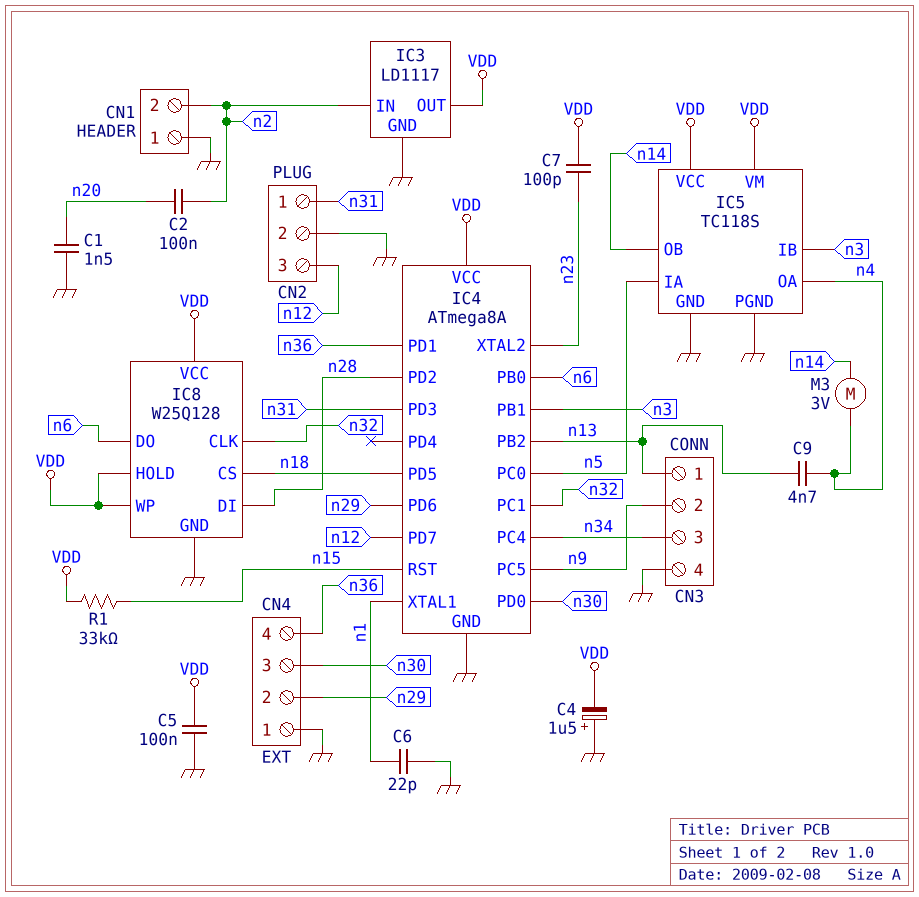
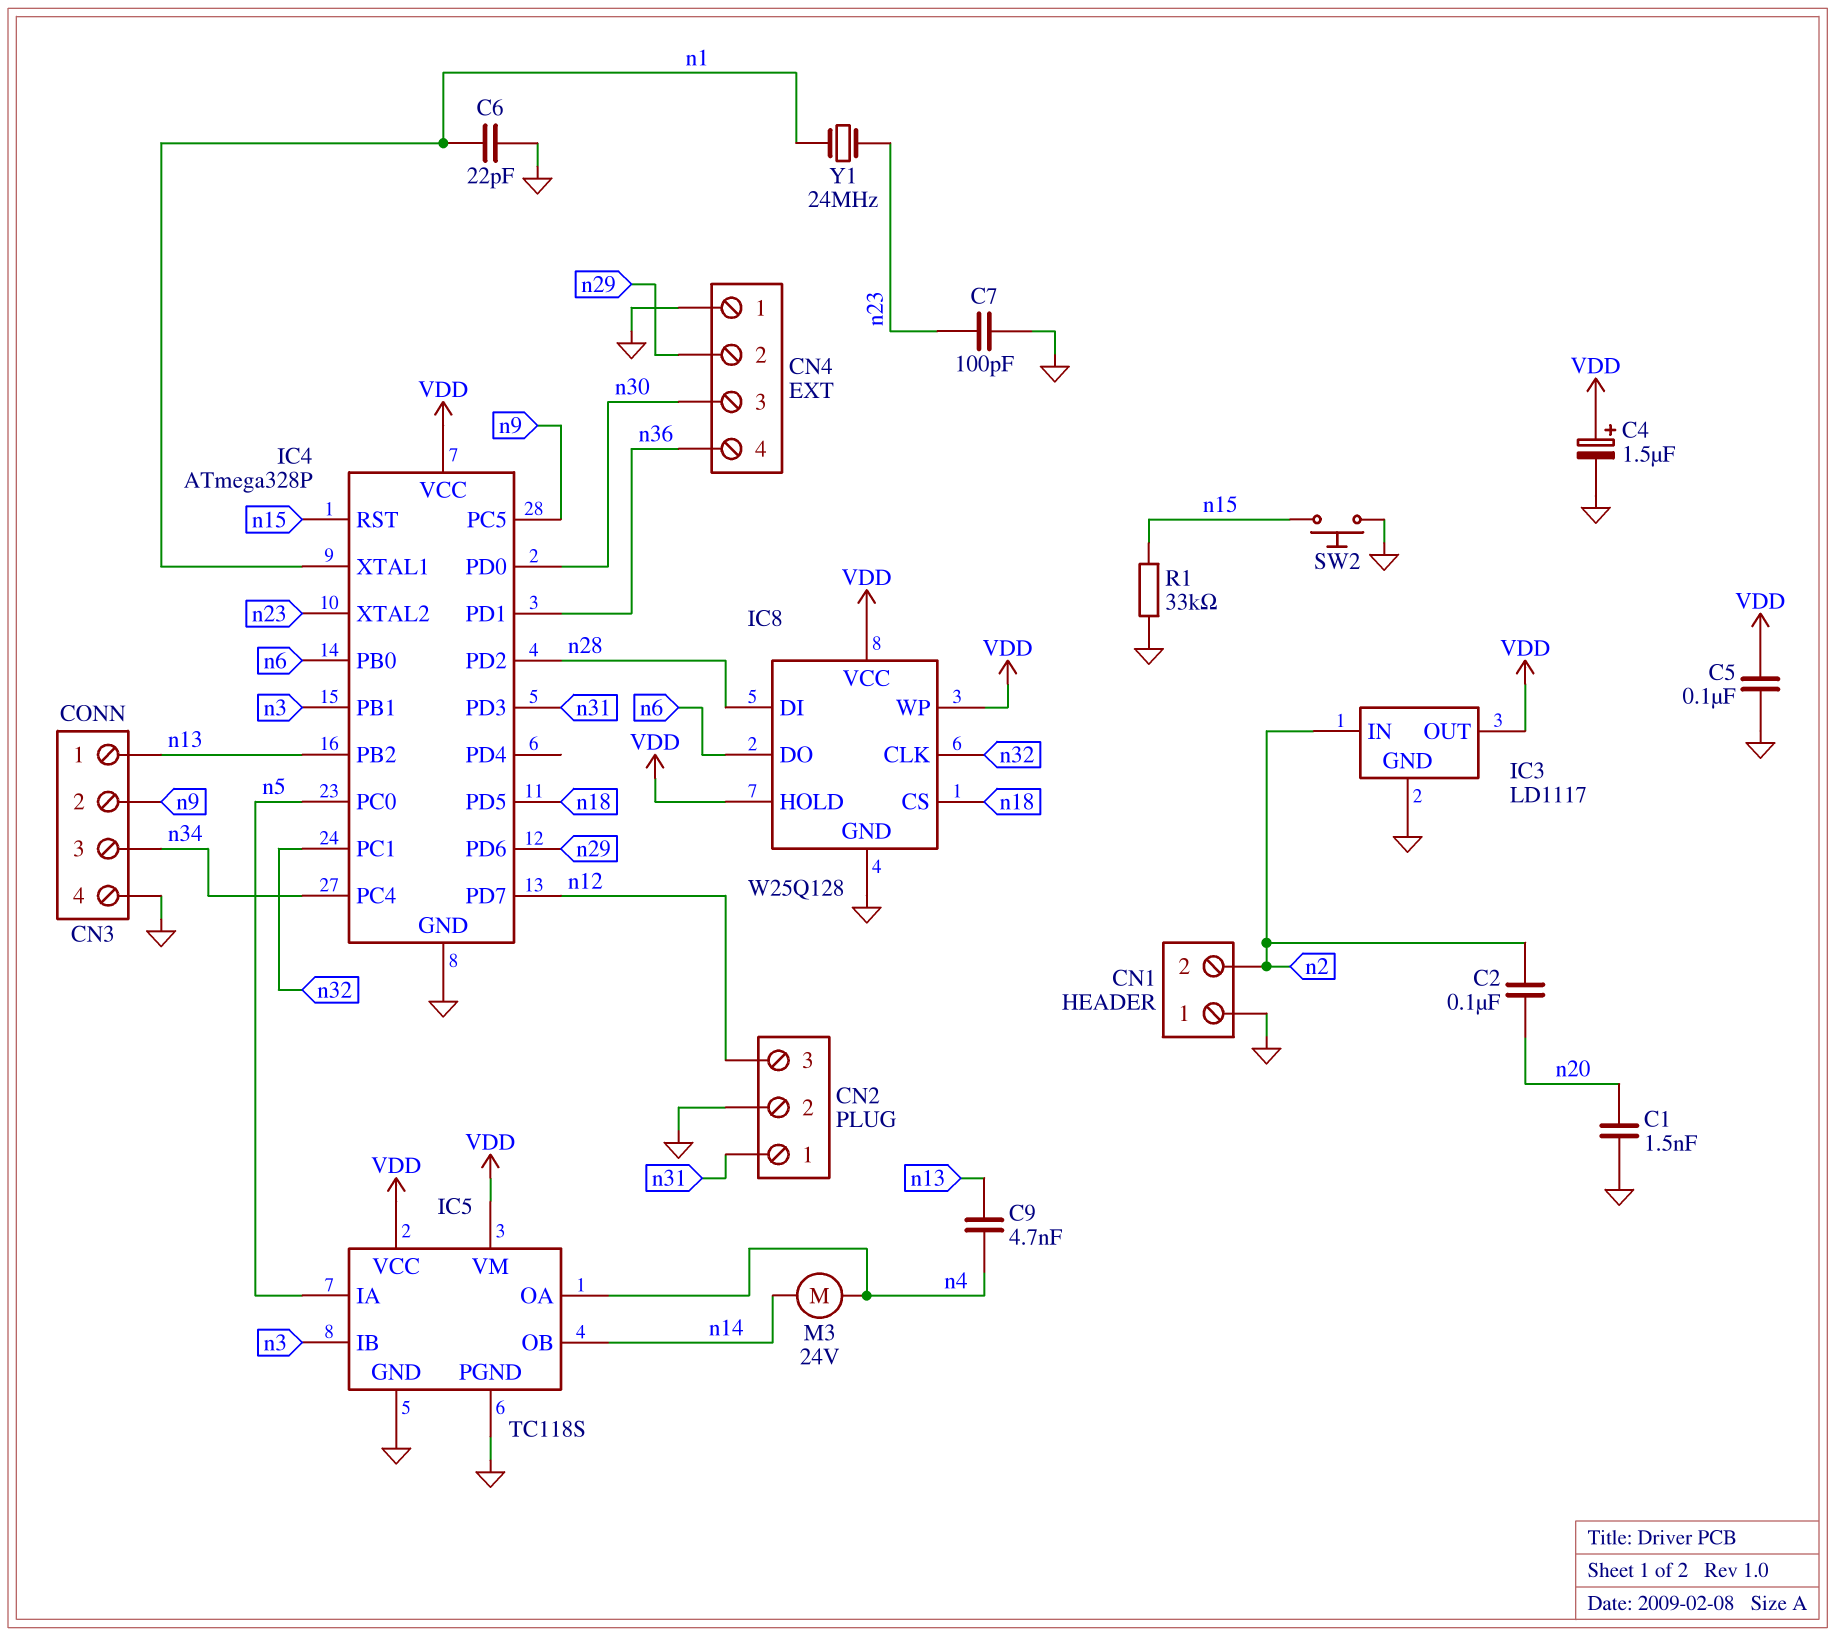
C4: 1.5uF (plus GND, minus VDD) -> 1.5uF (plus VDD, minus GND)
C7: 100pF (VDD, n23) -> 100pF (GND, n23)
IC4: ATmega8A -> ATmega328P
M3: motor 3V (n4, n14) -> motor 24V (n4, n14)
R1: 33k (VDD, n15) -> 33k (GND, n15)
SW2: none -> button (GND, n15)
Y1: none -> 24MHz (n1, n23)

